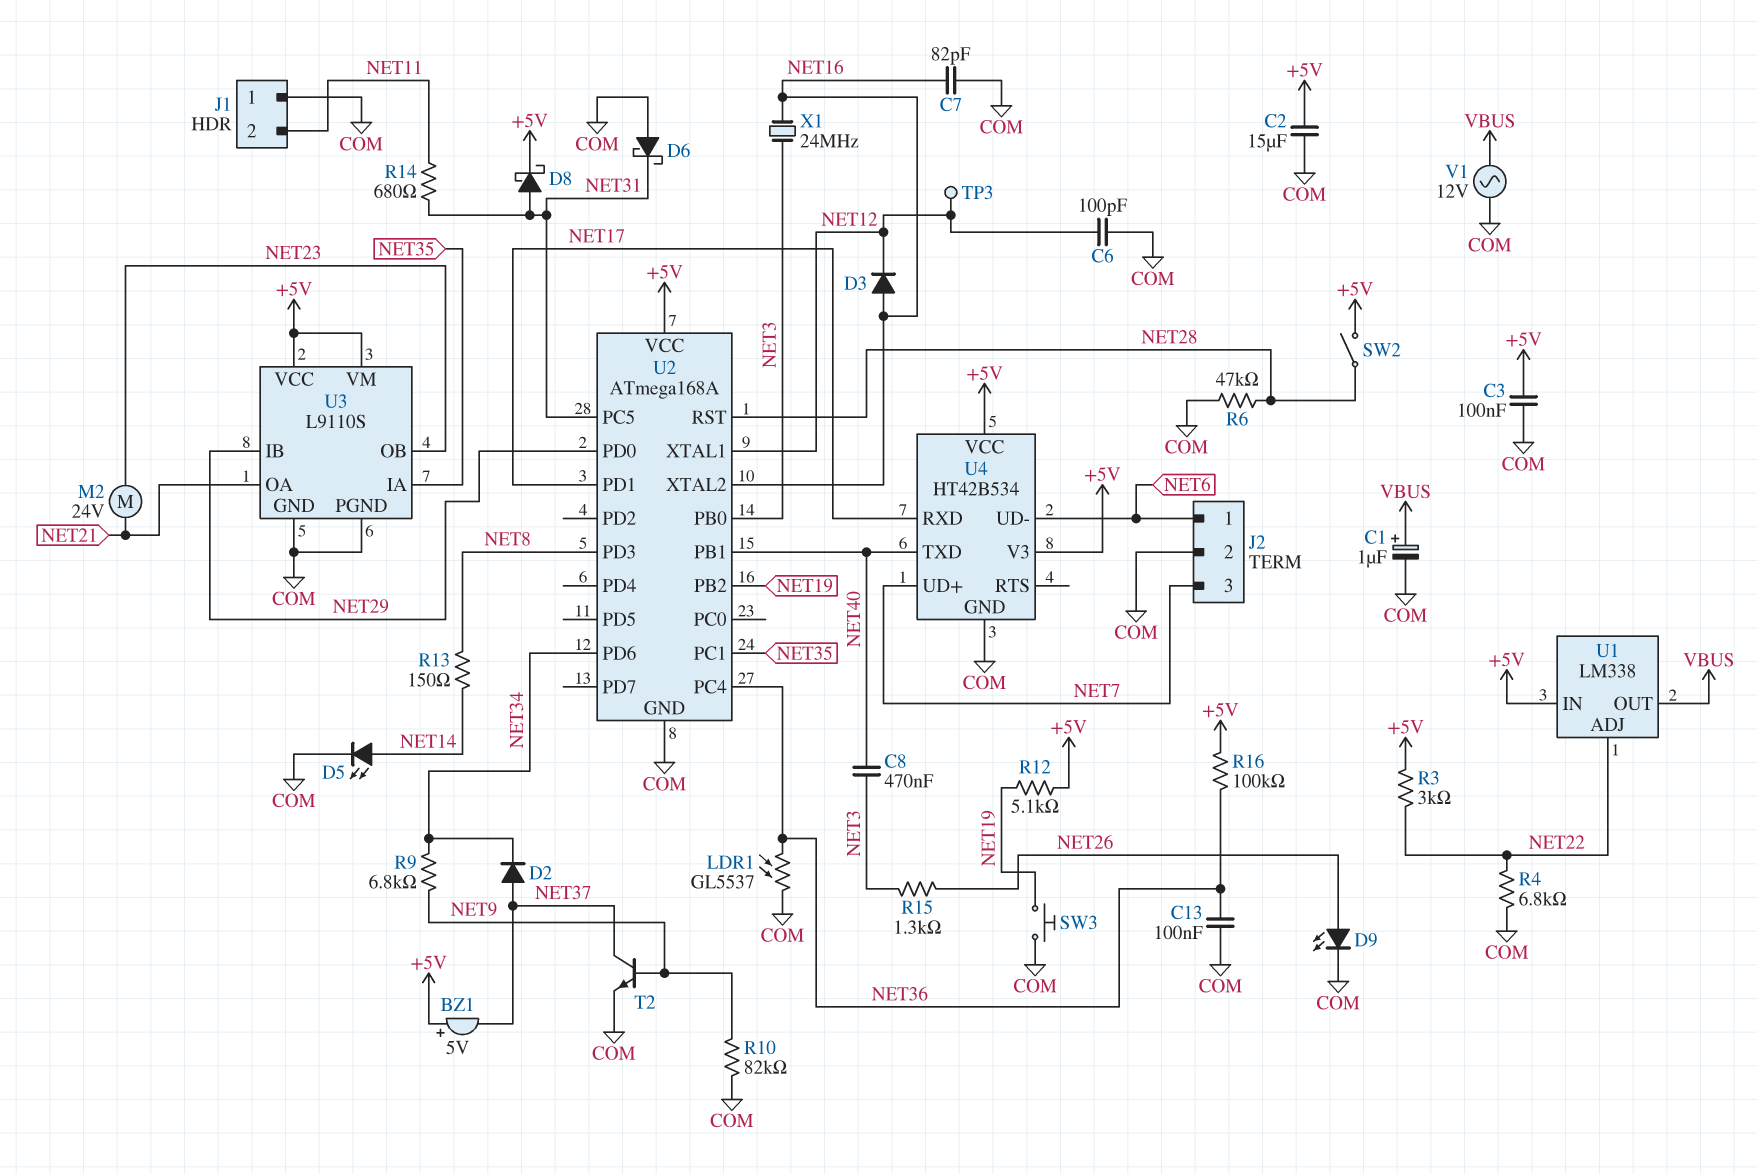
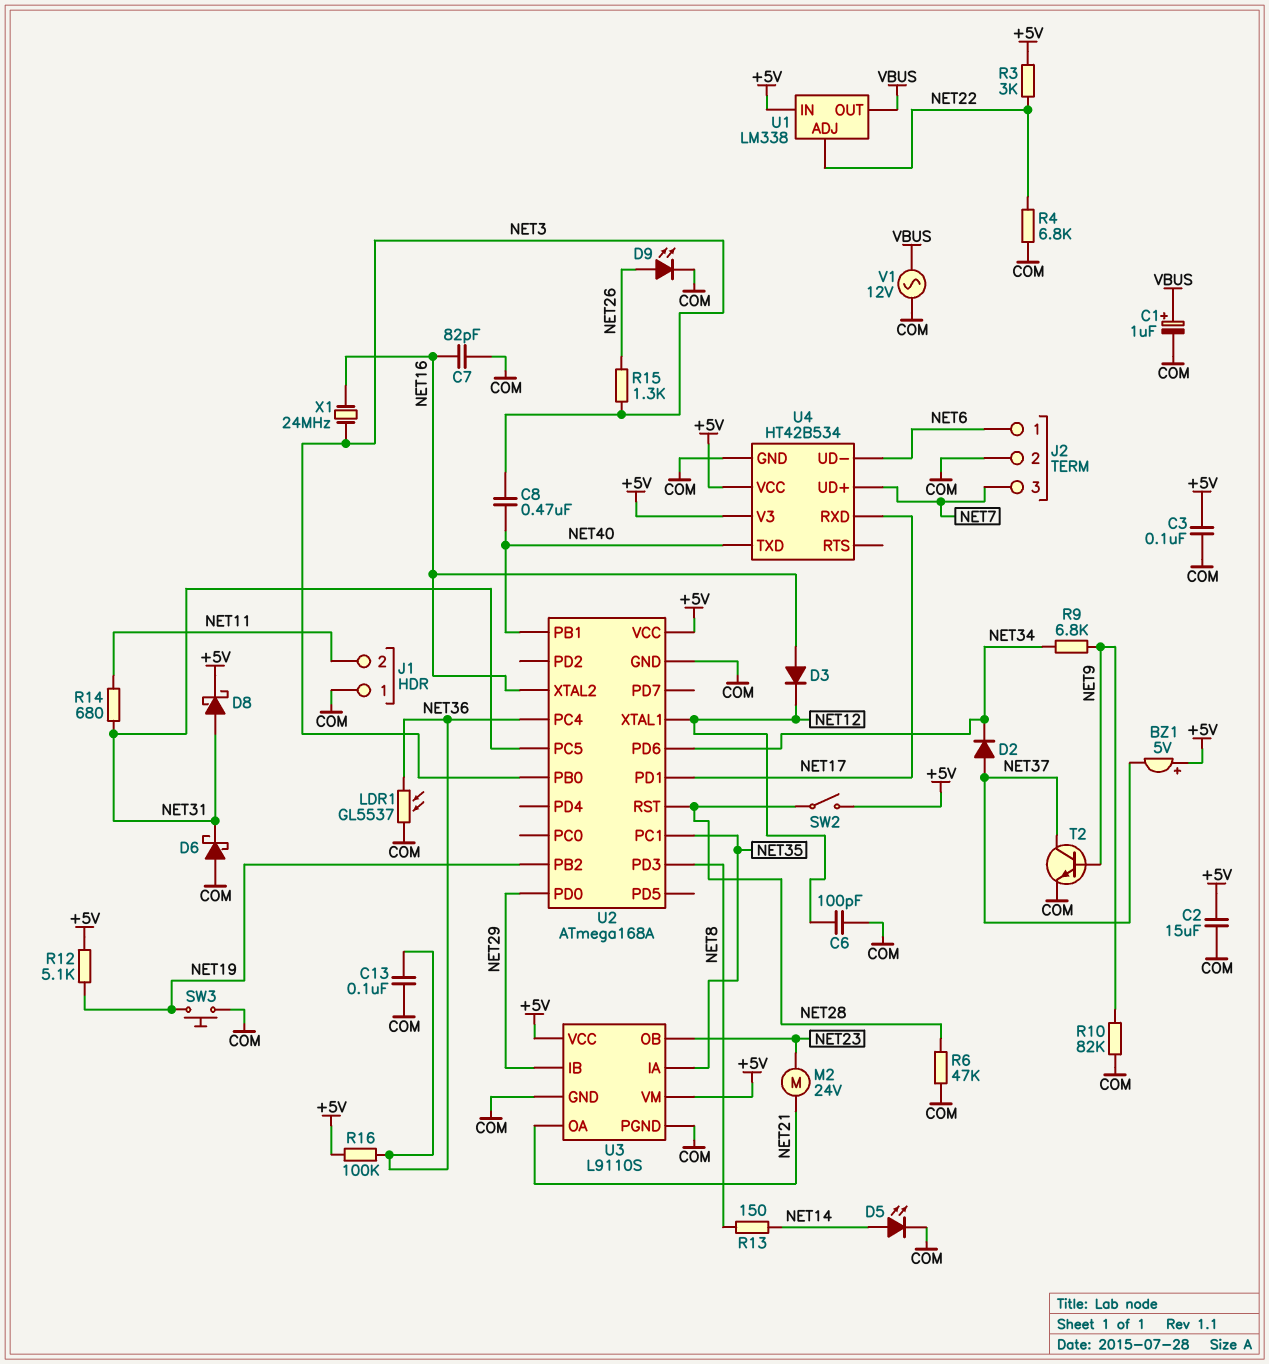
TP3: test point (NET12) -> none

